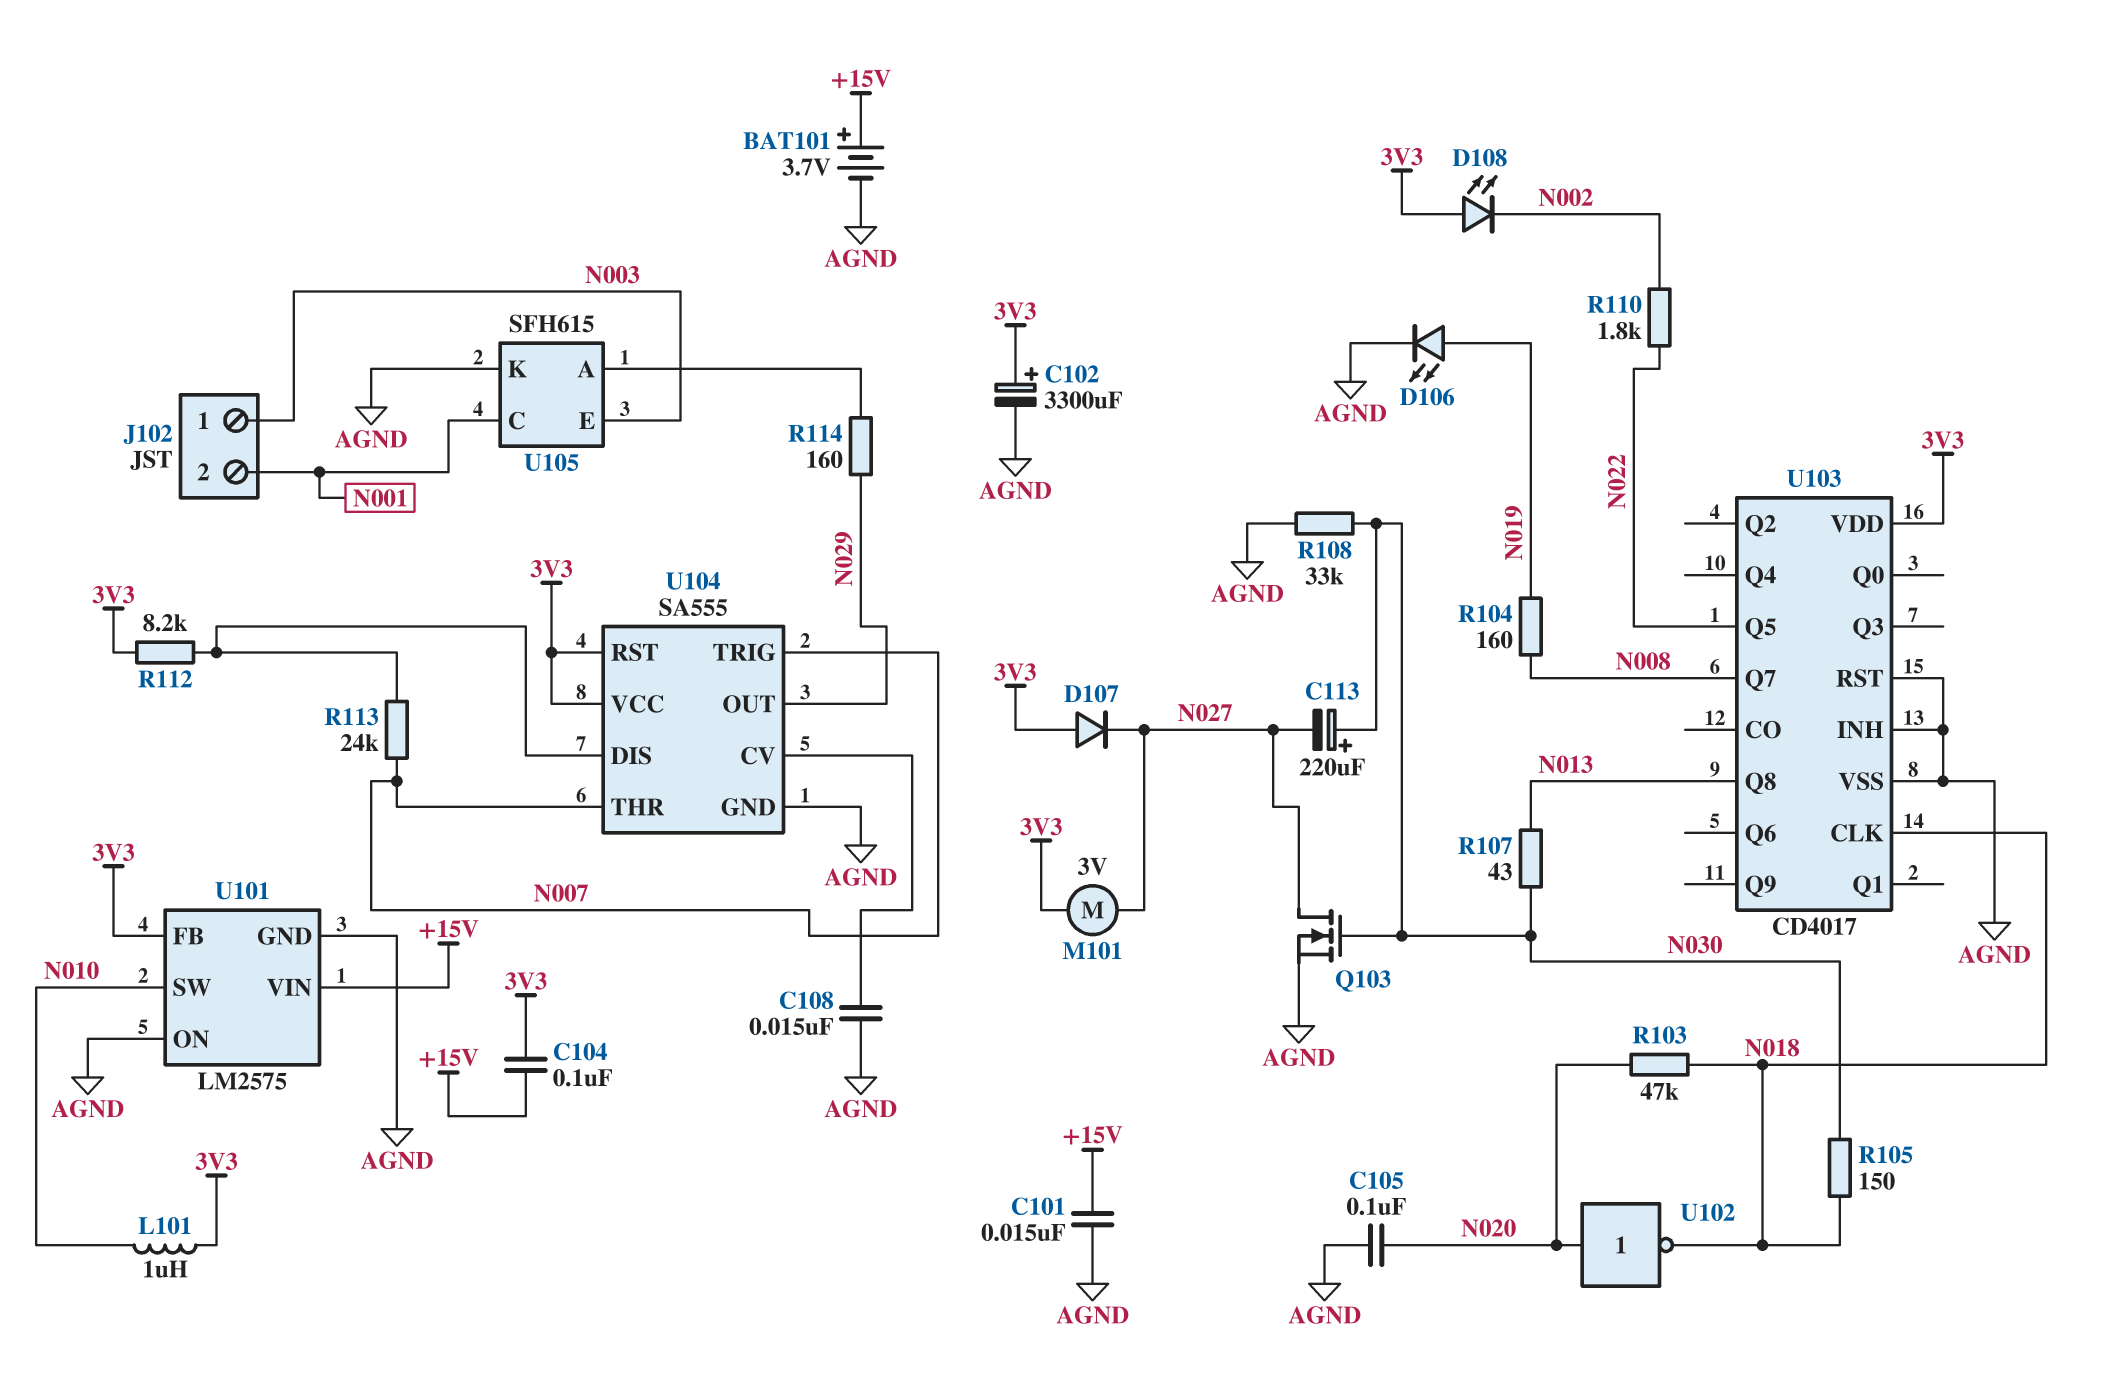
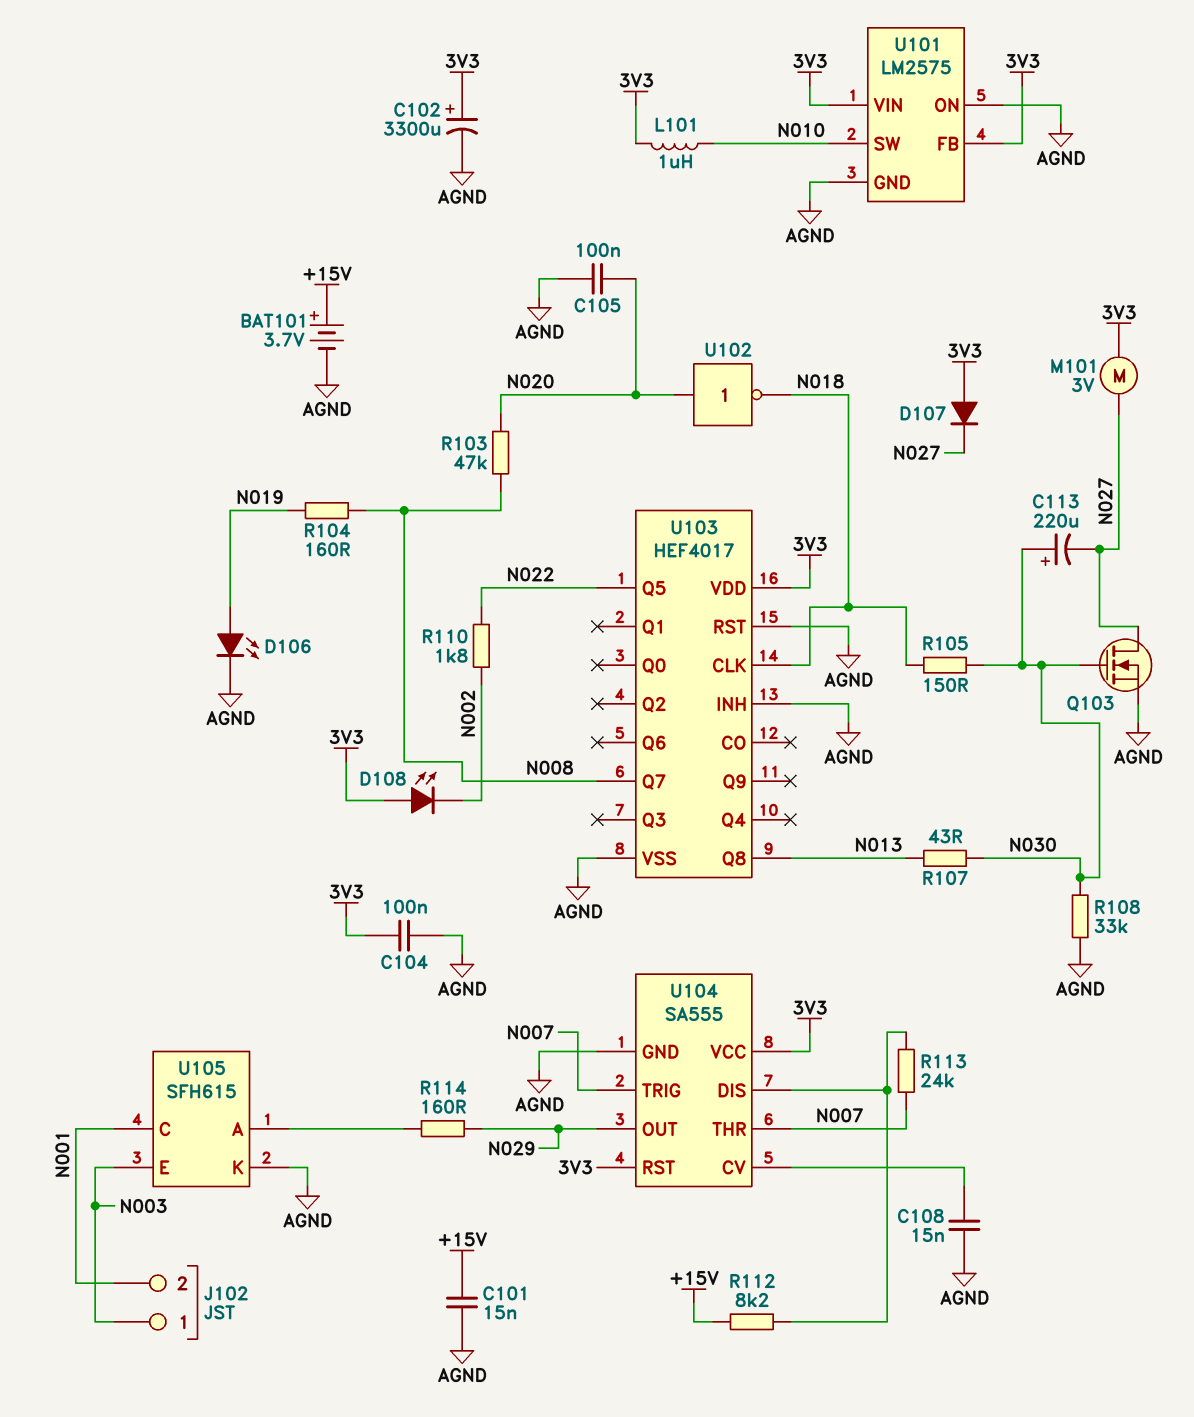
C104: 100nF (+15V, 3V3) -> 100nF (3V3, AGND)
R103: 47k (N018, N020) -> 47k (N008, N020)
R112: 8.2k (3V3, U104/DIS) -> 8.2k (+15V, U104/DIS)
U101 pin VIN: +15V -> 3V3
U103: CD4017 -> HEF4017

